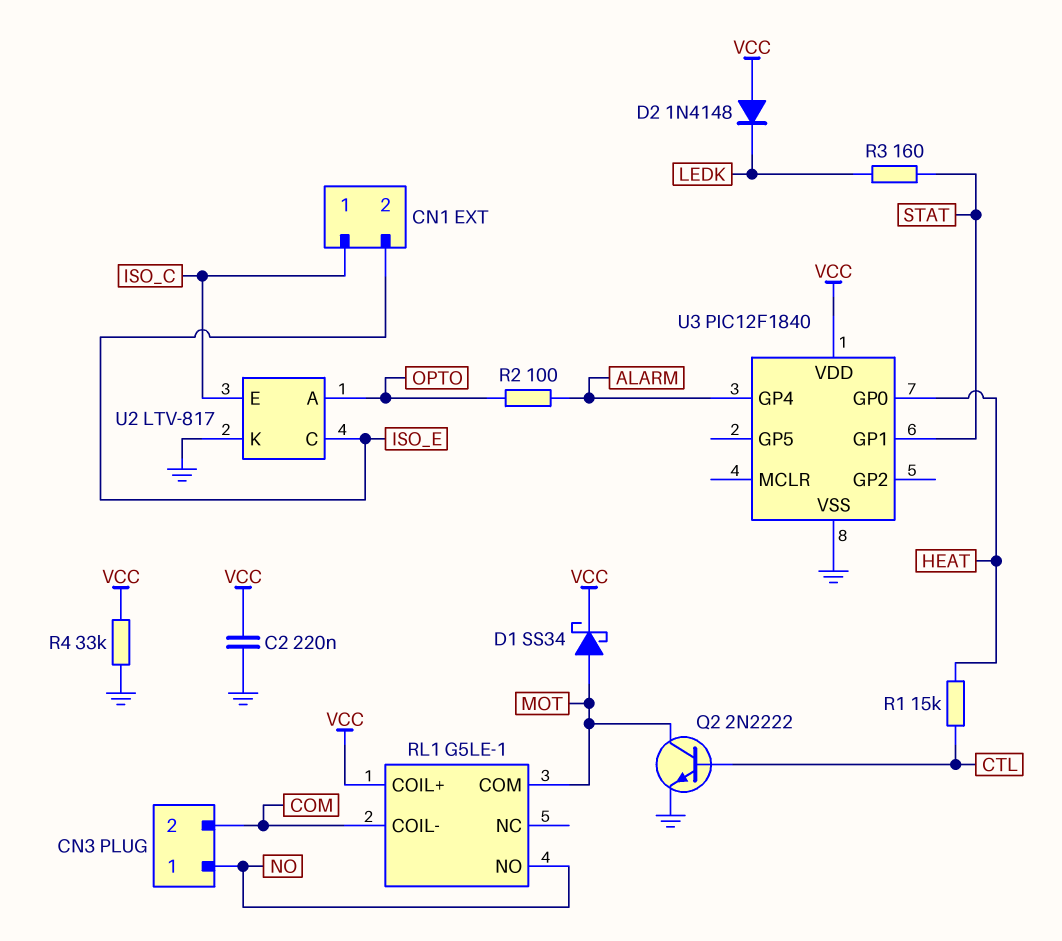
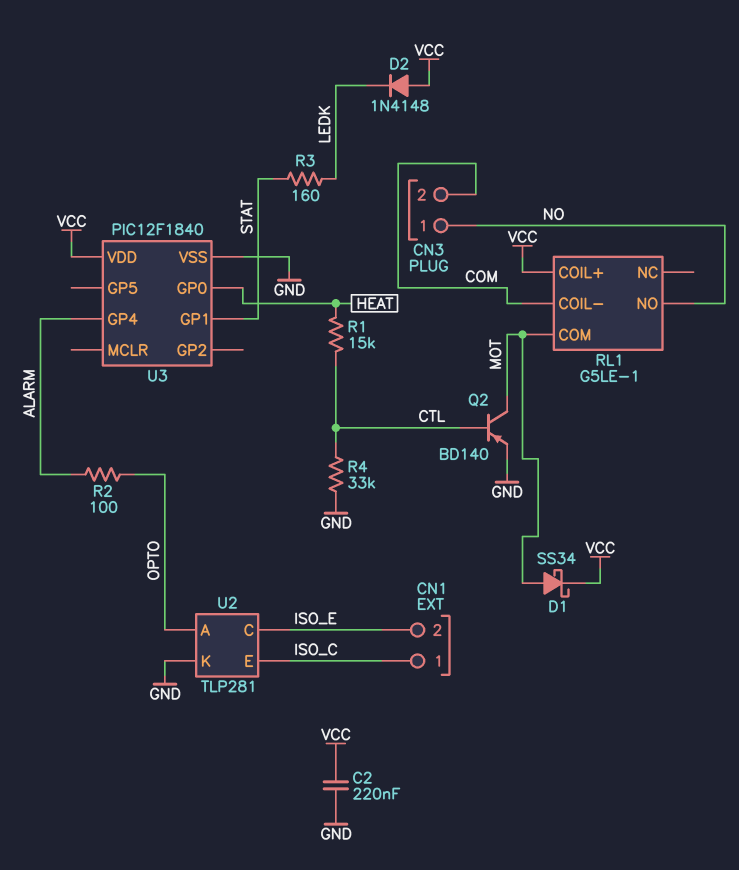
Q2: NPN 2N2222 (B CTL, C MOT, E GND) -> PNP BD140 (B CTL, C MOT, E GND)
R4: 33k (GND, VCC) -> 33k (CTL, GND)
U2: LTV-817 -> TLP281

